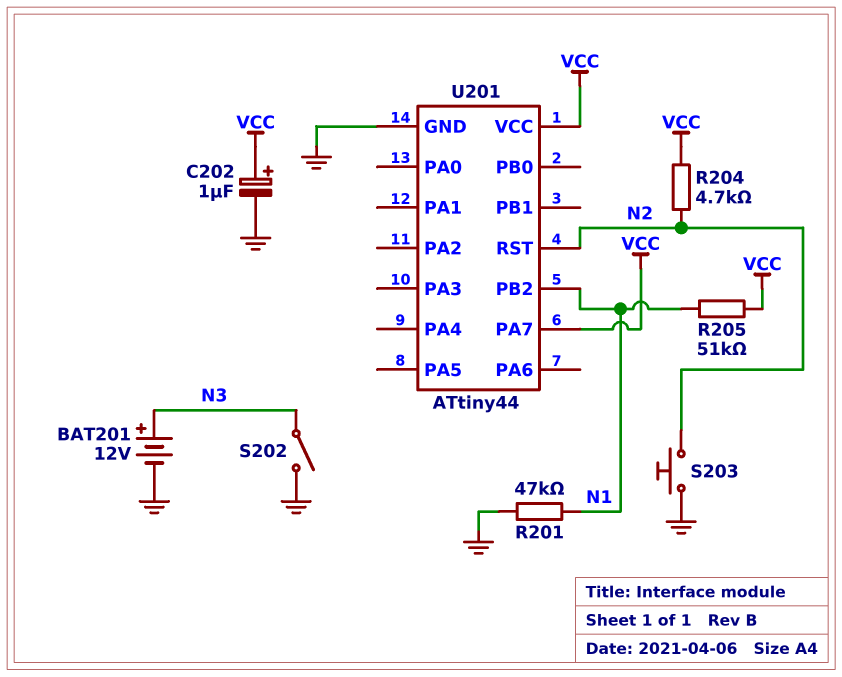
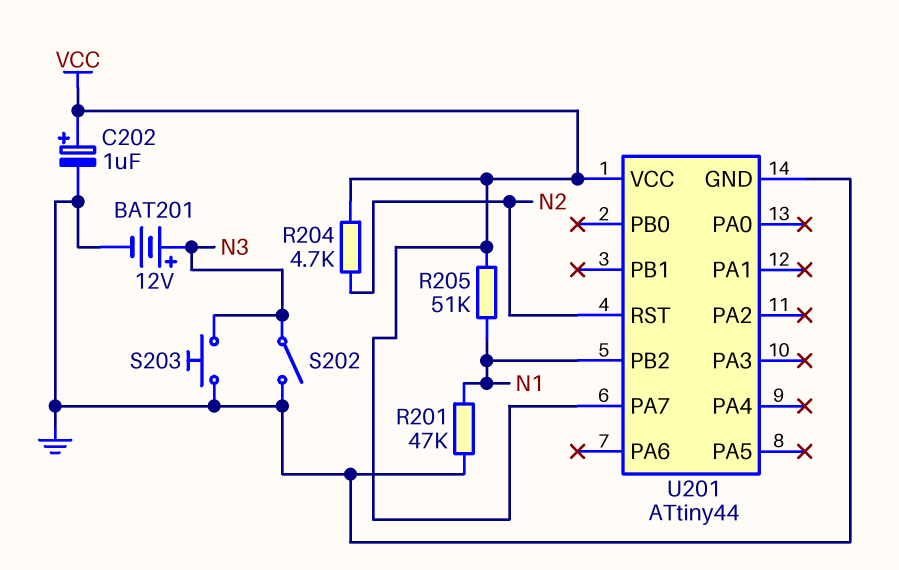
S203: button (GND, N2) -> button (GND, N3)

